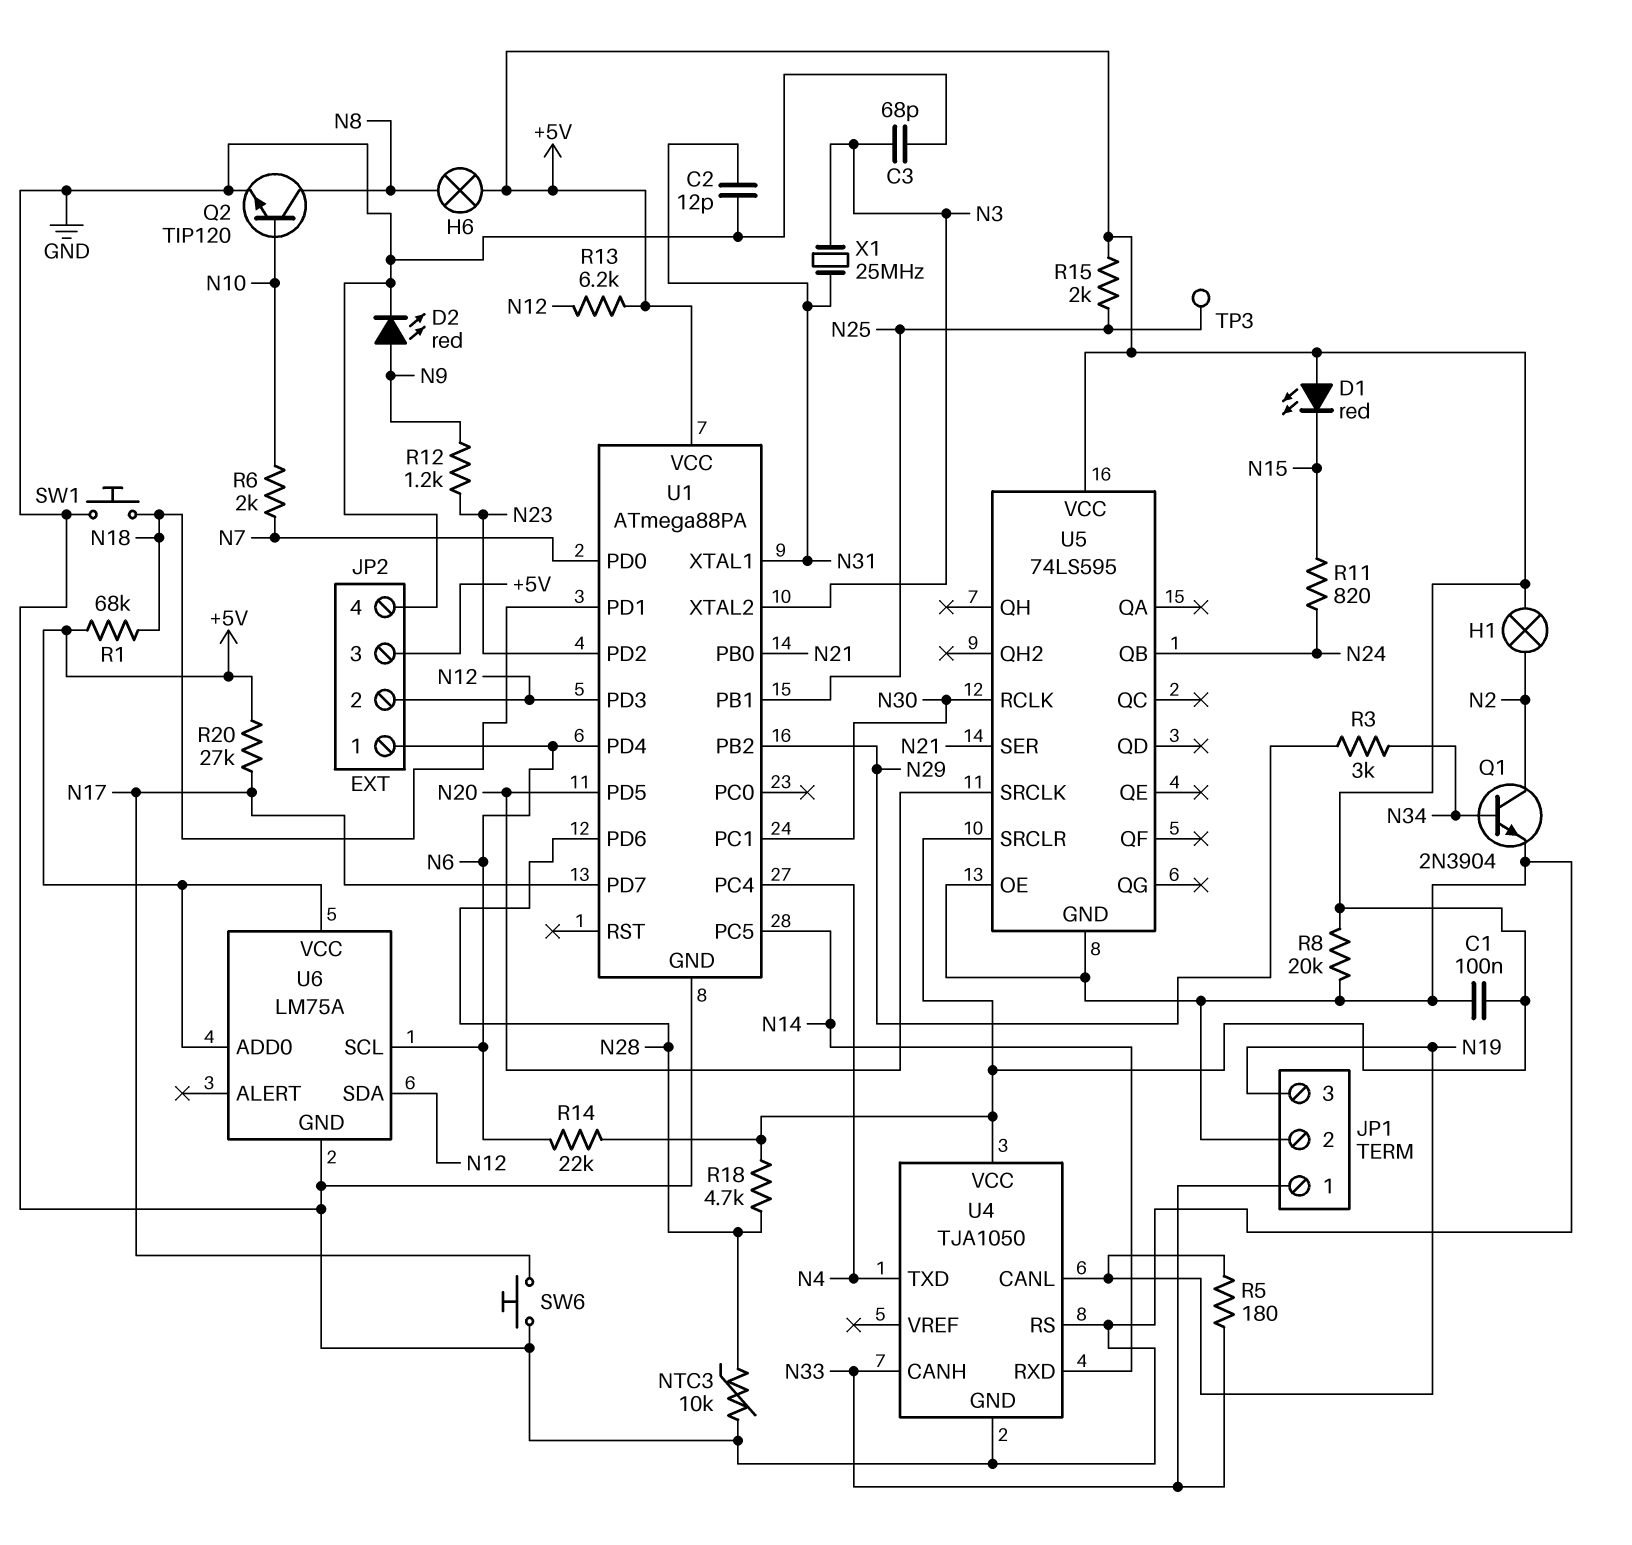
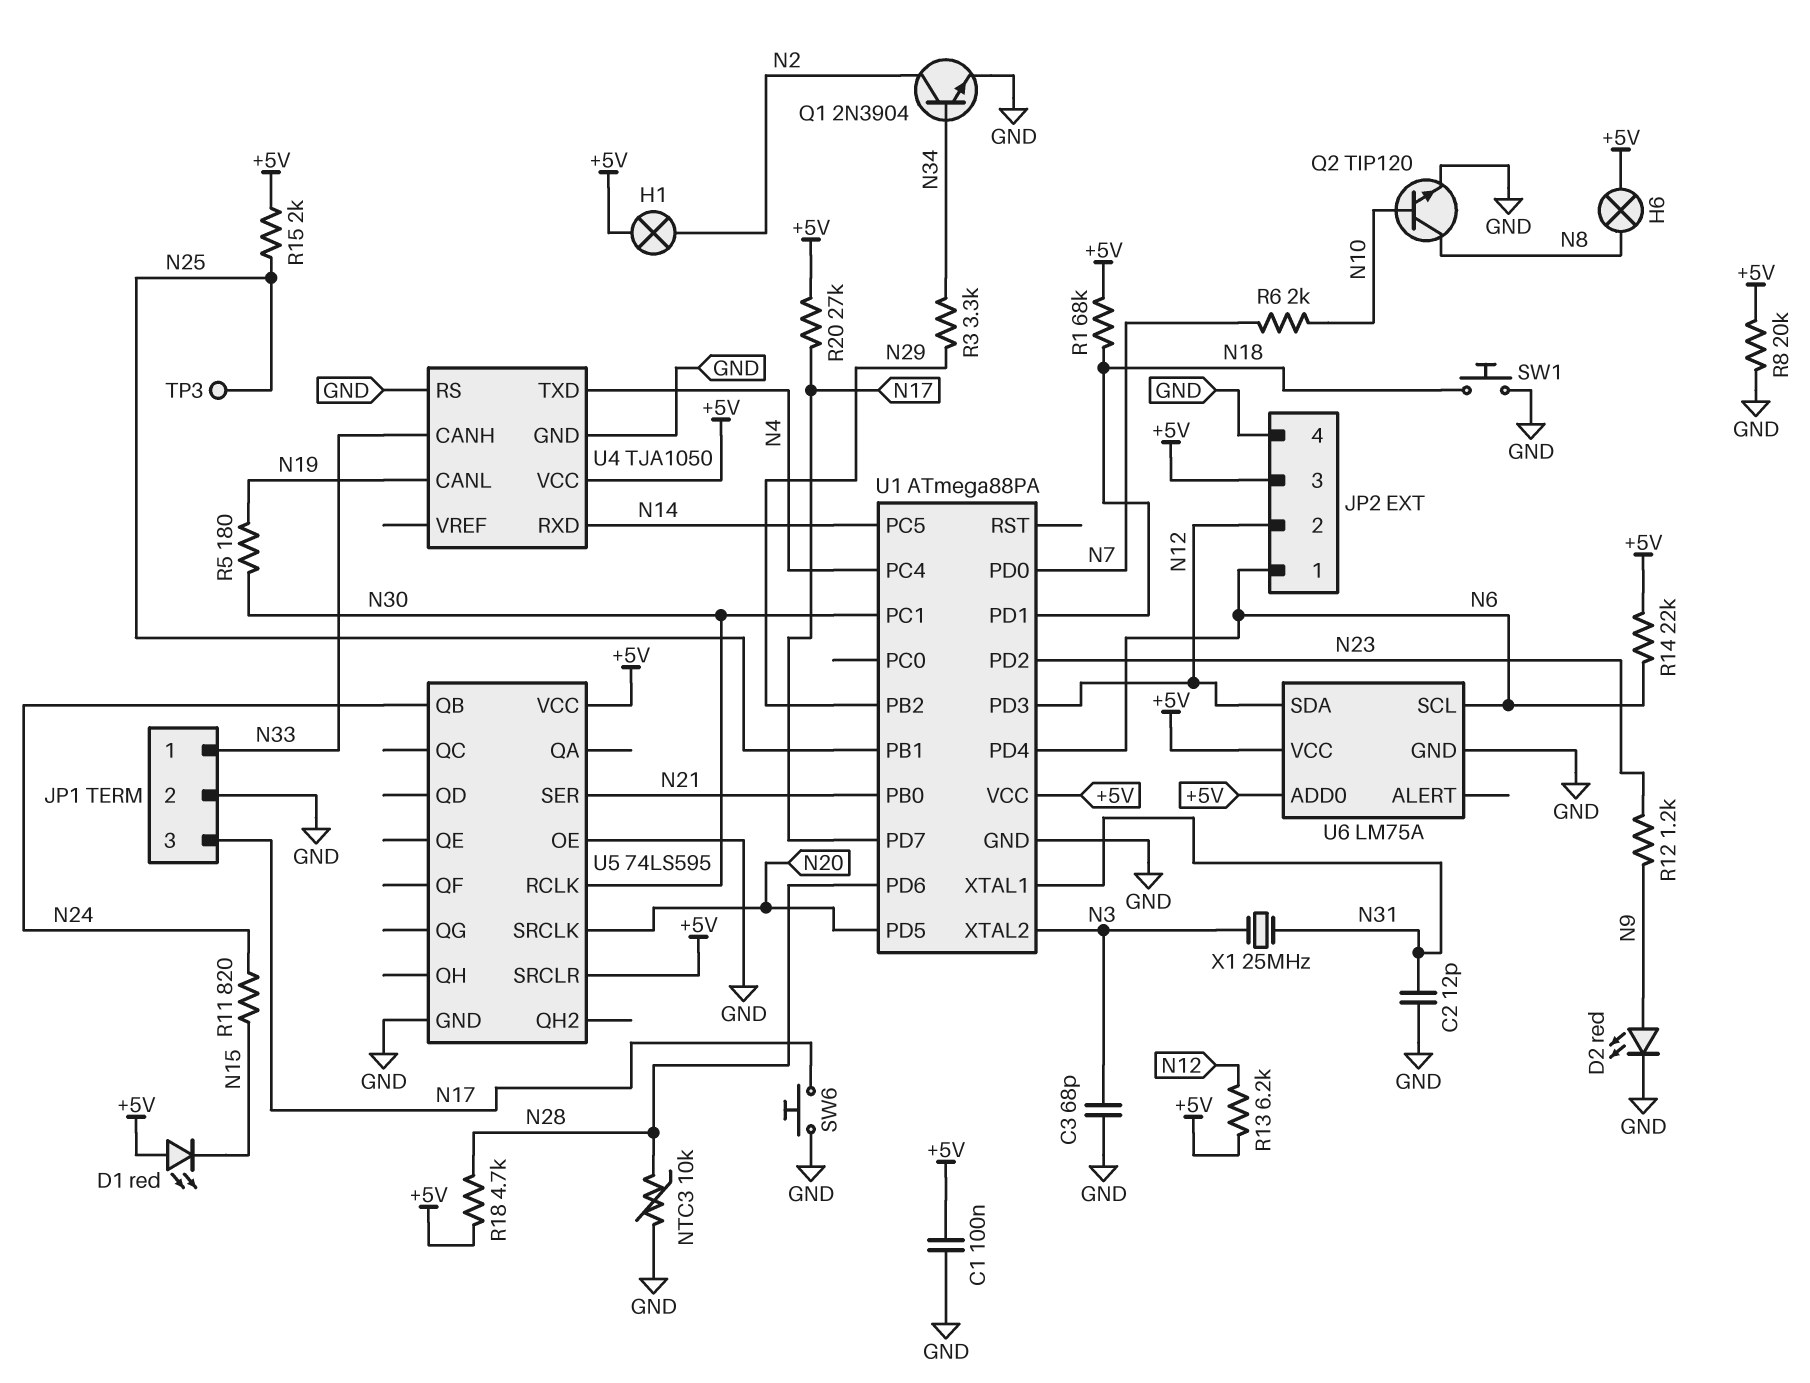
JP1 pin 3: N19 -> N17
R3: 3k (N29, N34) -> 3.3k (N29, N34)
R5: 180 (N19, N33) -> 180 (N19, N30)

